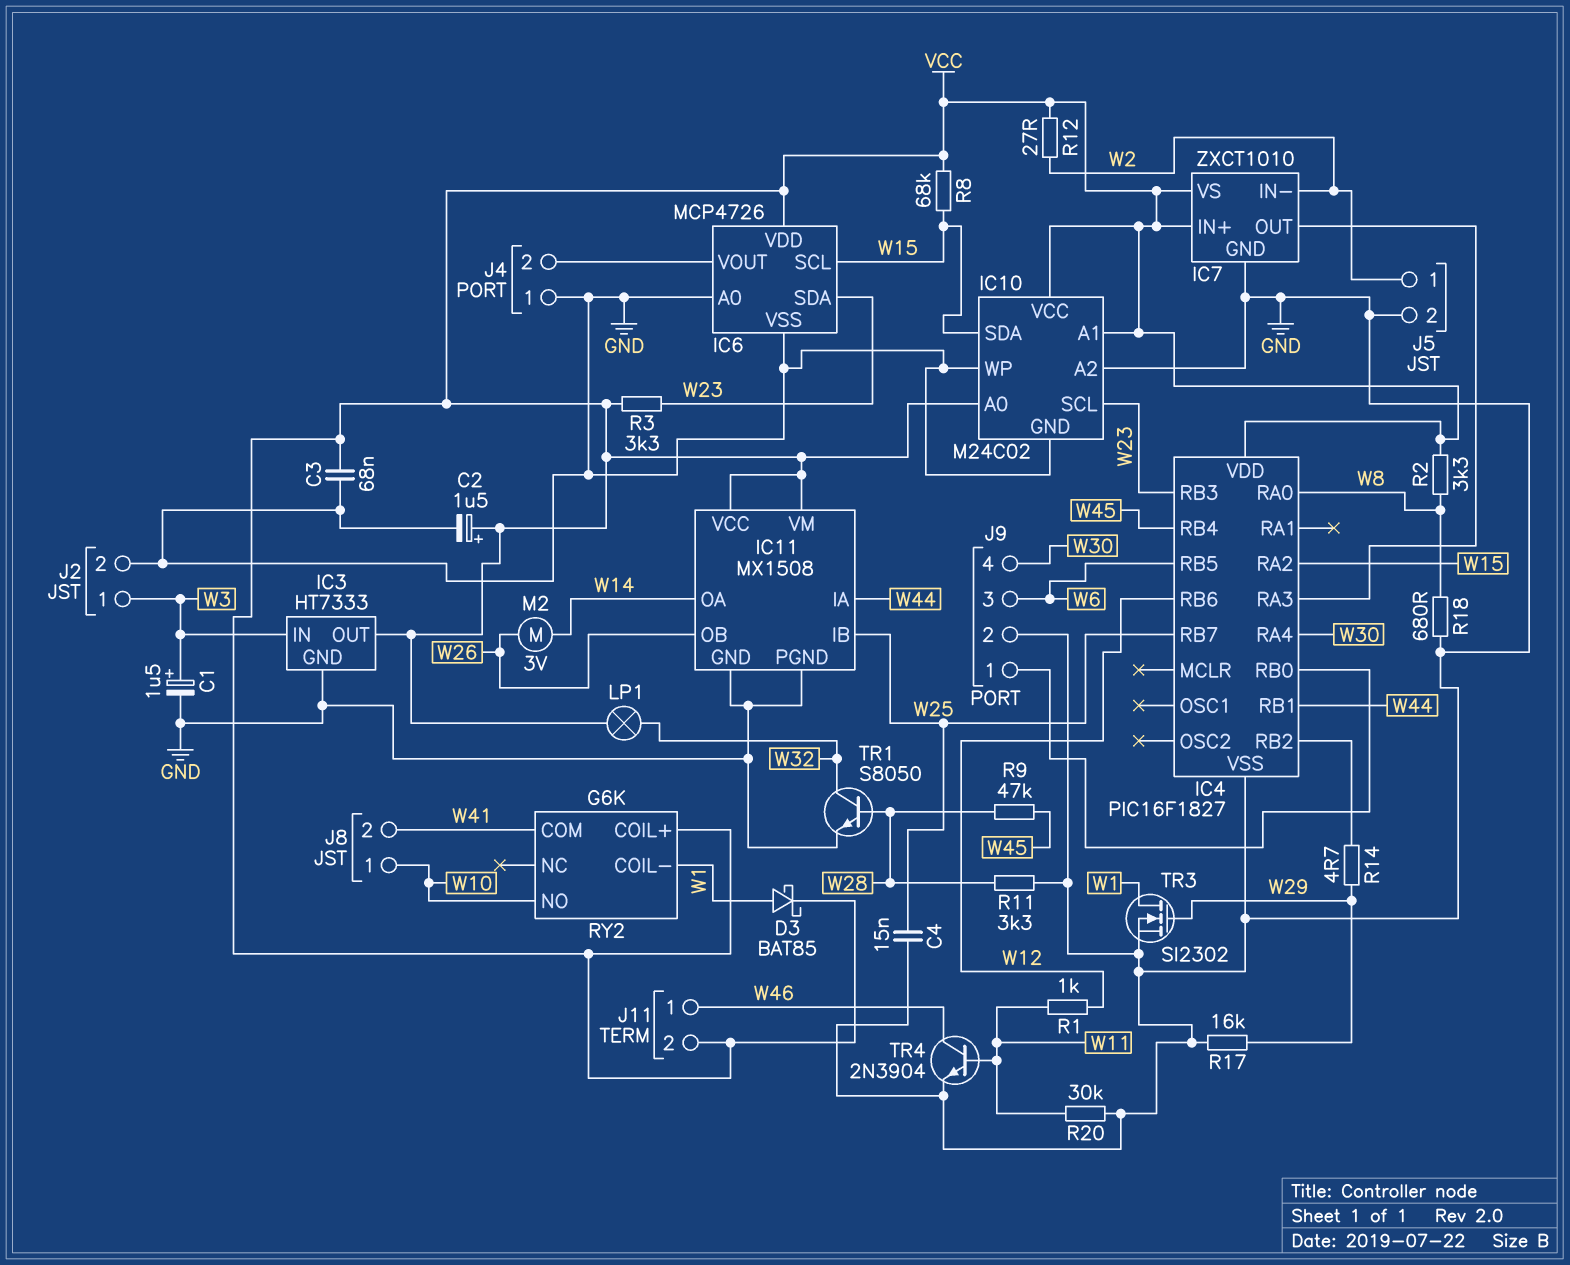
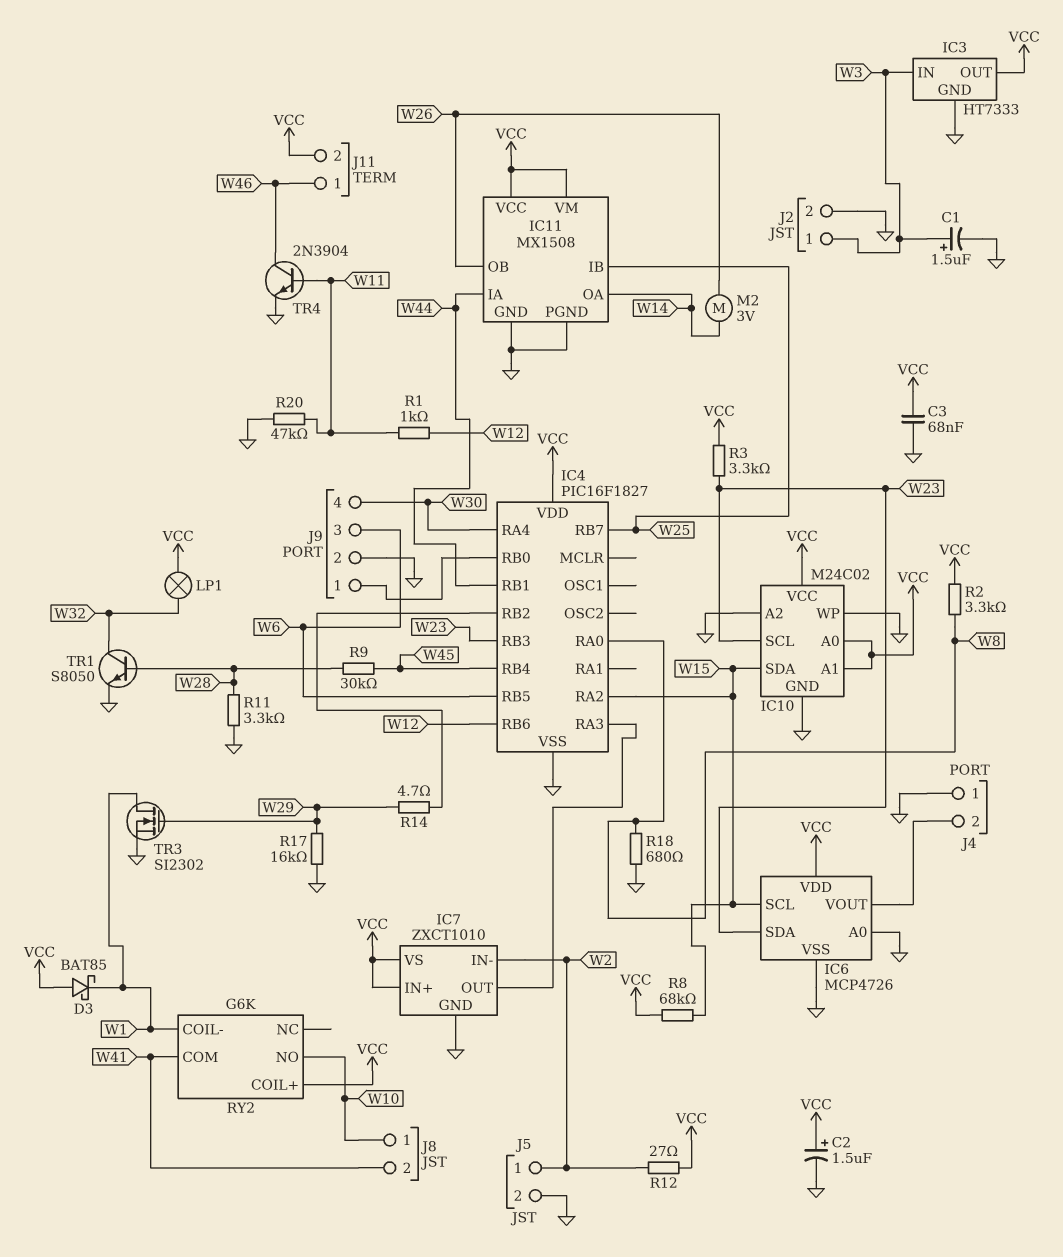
C4: 15nF (GND, W25) -> none
D3: schottky BAT85 (A W1, K VCC) -> schottky BAT85 (A VCC, K W1)
R9: 47k (W28, W45) -> 30k (W28, W45)
R20: 30k (GND, W11) -> 47k (GND, W11)

